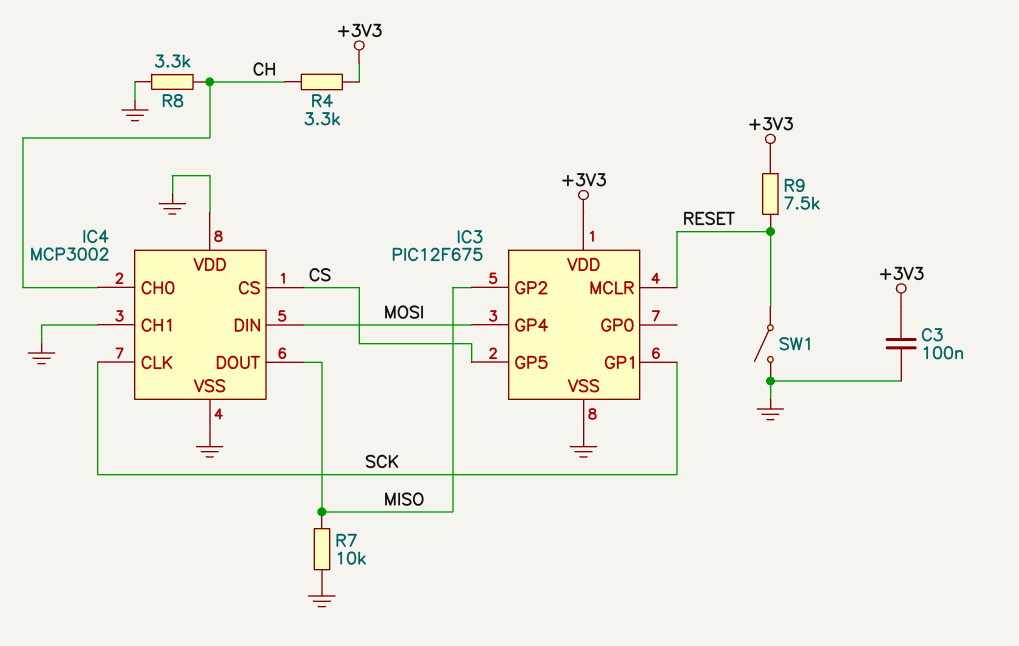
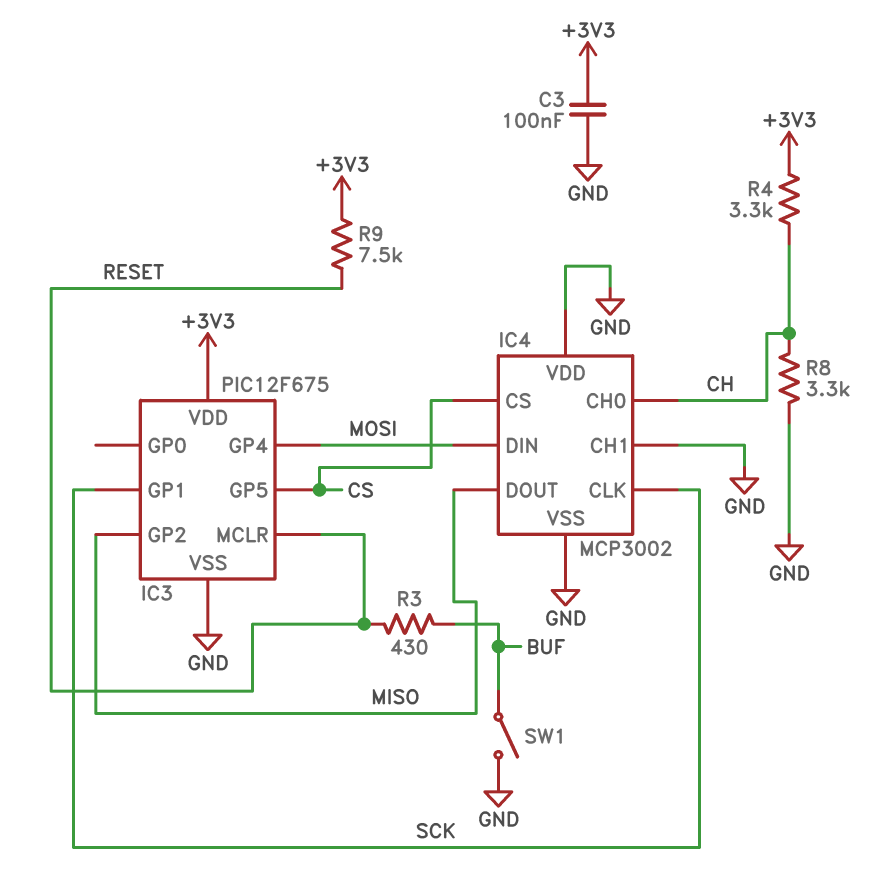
R3: none -> 430 (BUF, RESET)
R7: 10k (GND, MISO) -> none
SW1: switch (GND, RESET) -> switch (BUF, GND)

